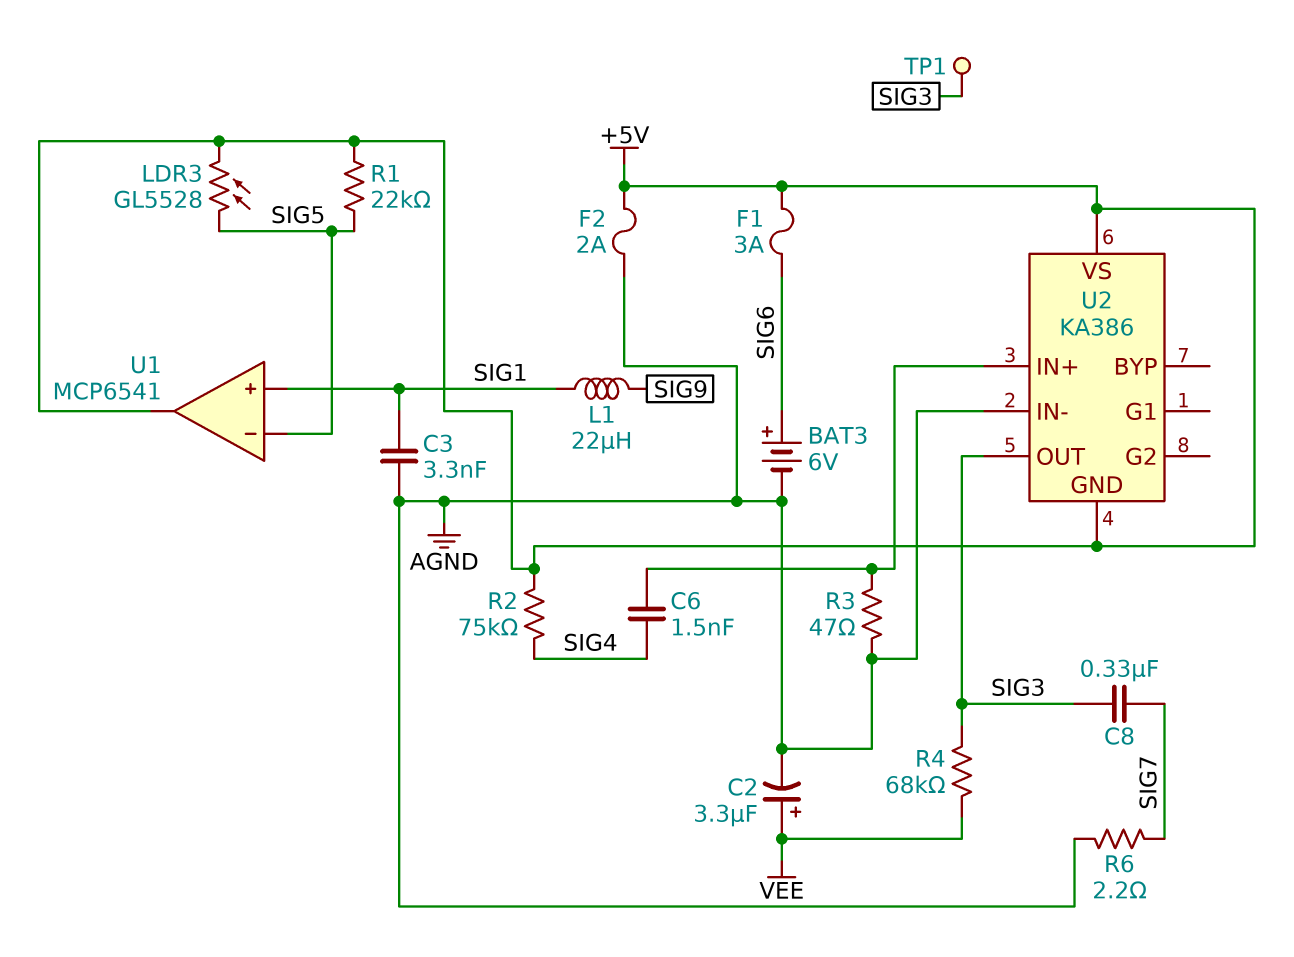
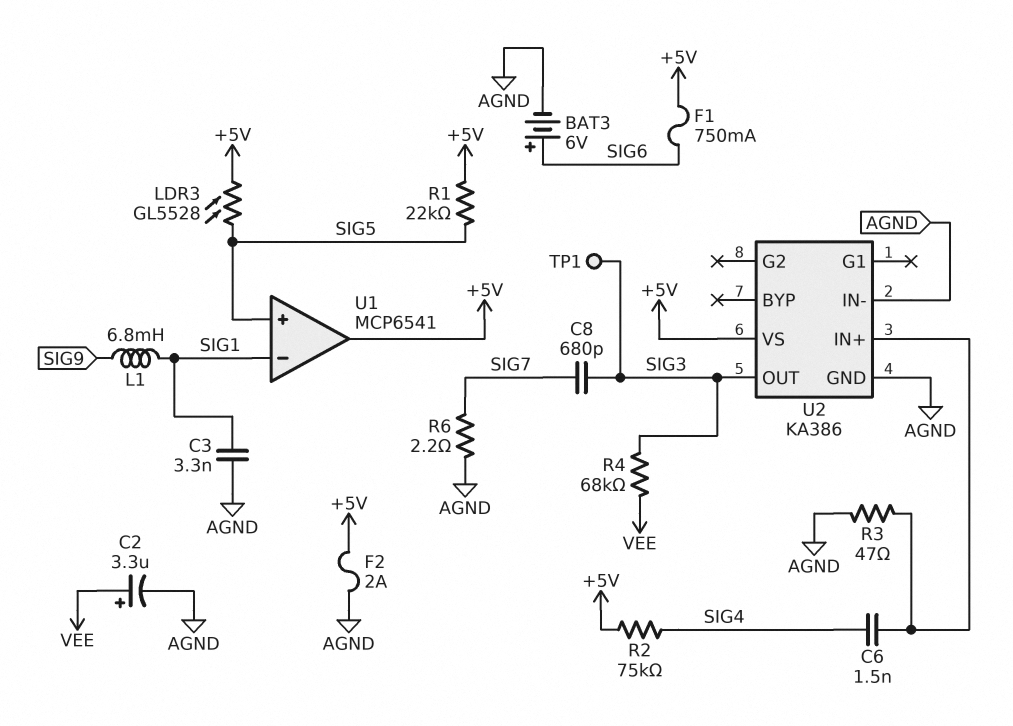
C8: 330nF (SIG3, SIG7) -> 680pF (SIG3, SIG7)
F1: 3A (+5V, SIG6) -> 750mA (+5V, SIG6)
L1: 22uH (SIG1, SIG9) -> 6.8mH (SIG1, SIG9)
U1 pin in+: SIG1 -> SIG5
U1 pin in-: SIG5 -> SIG1
U2 pin GND: +5V -> AGND

